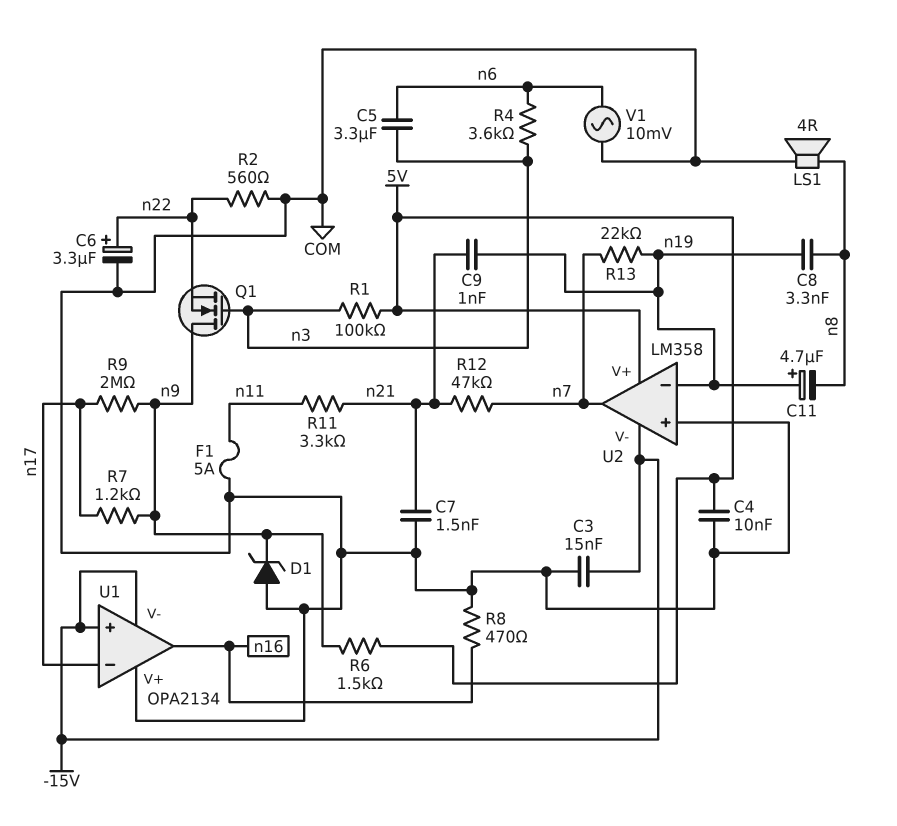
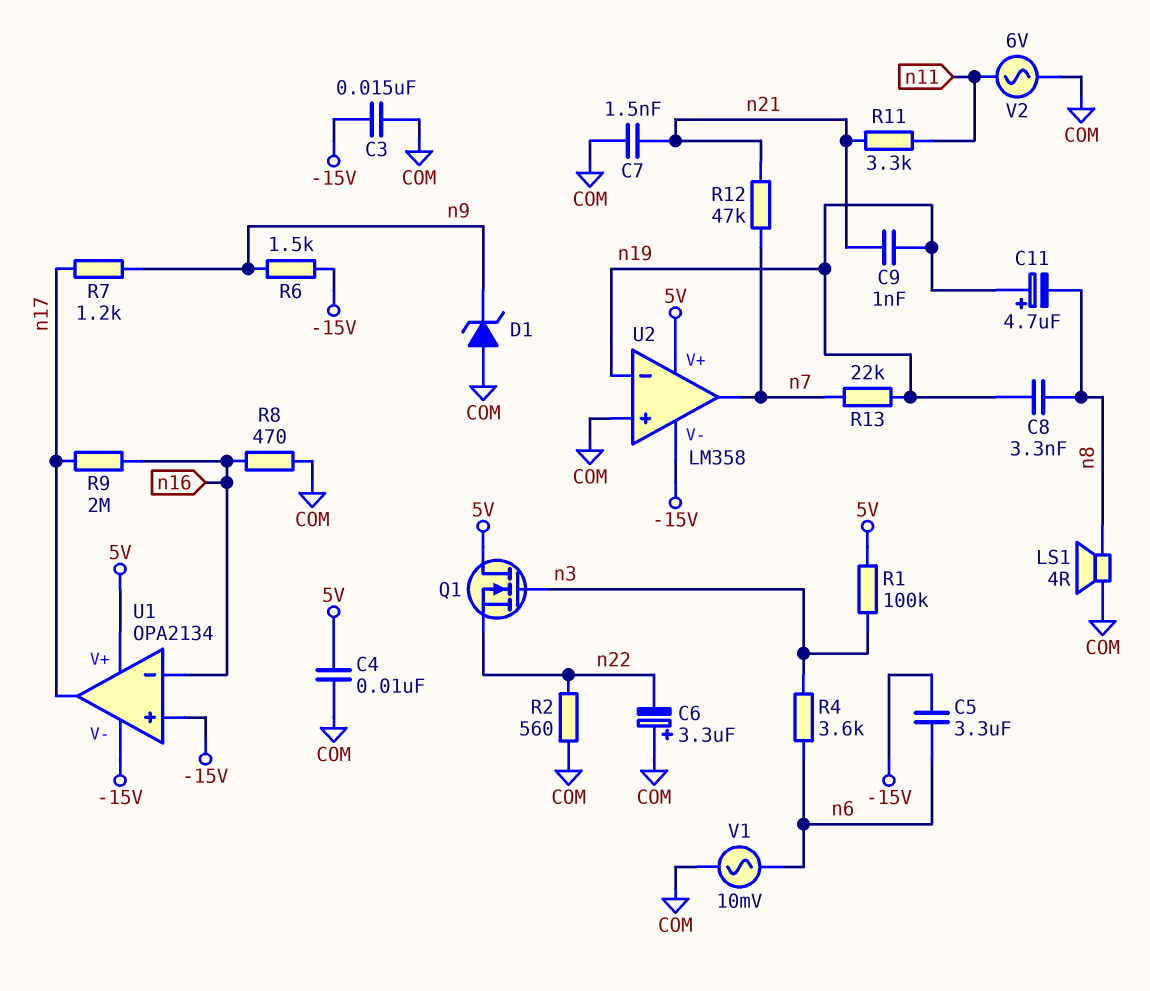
C5: 3.3uF (n3, n6) -> 3.3uF (-15V, n6)
C6: 3.3uF (plus n22, minus COM) -> 3.3uF (plus COM, minus n22)
F1: 5A (COM, n11) -> none
Q1: NMOS (G n3, D n9, S n22) -> NMOS (G n3, D 5V, S n22)
R6: 1.5k (5V, n9) -> 1.5k (-15V, n9)
R9: 2M (n9, n17) -> 2M (n16, n17)
U1 pin V+: COM -> 5V
U1 pin in-: n17 -> n16
U1 pin out: n16 -> n17
V2: none -> AC 6V (COM, n11)

